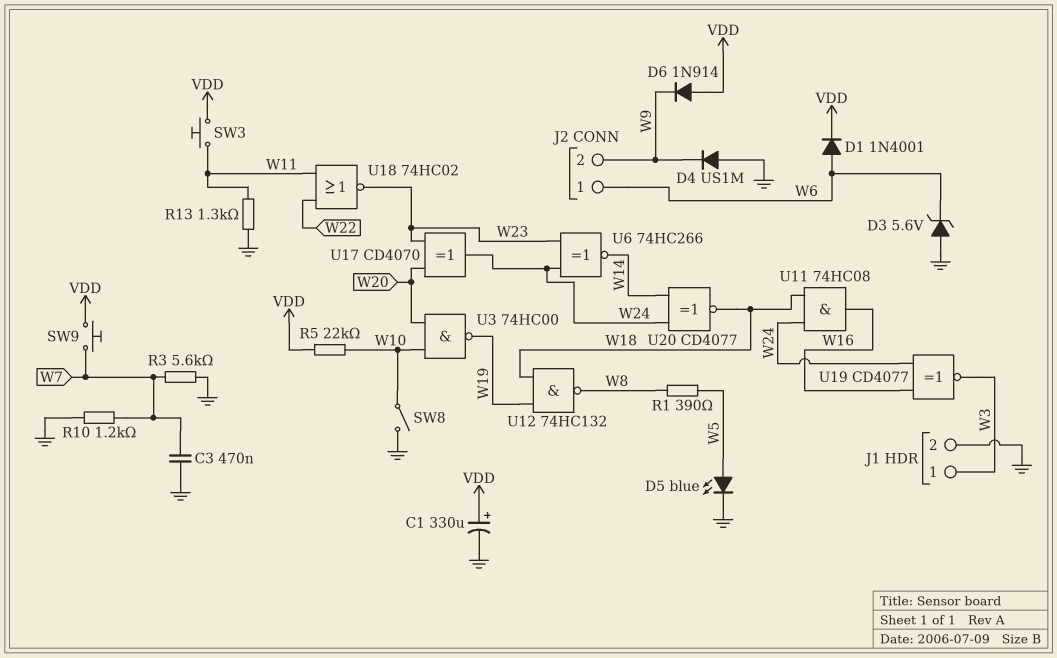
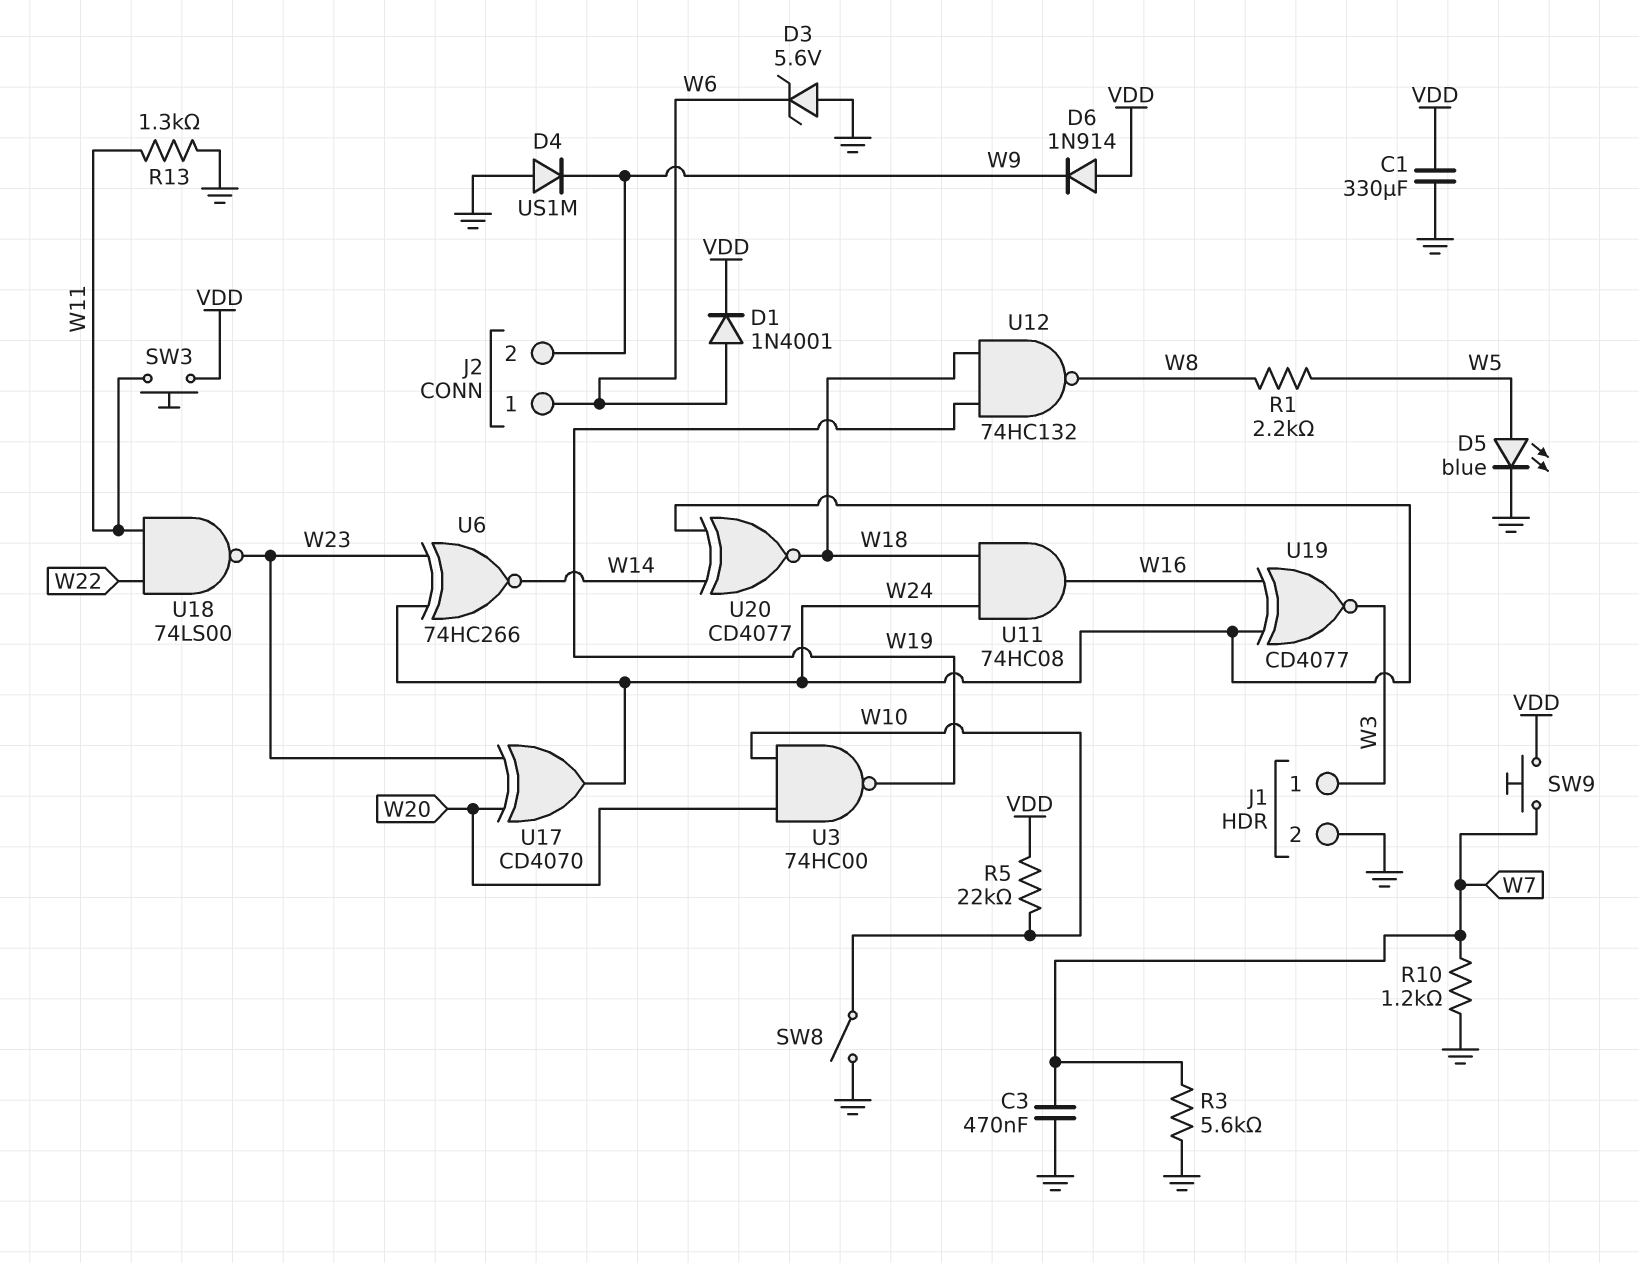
C1: 330uF (plus VDD, minus GND) -> 330uF (GND, VDD)
R1: 390 (W5, W8) -> 2.2k (W5, W8)
U18: NOR 74HC02 (in W11, in W22, out W23) -> NAND 74LS00 (in W11, in W22, out W23)

